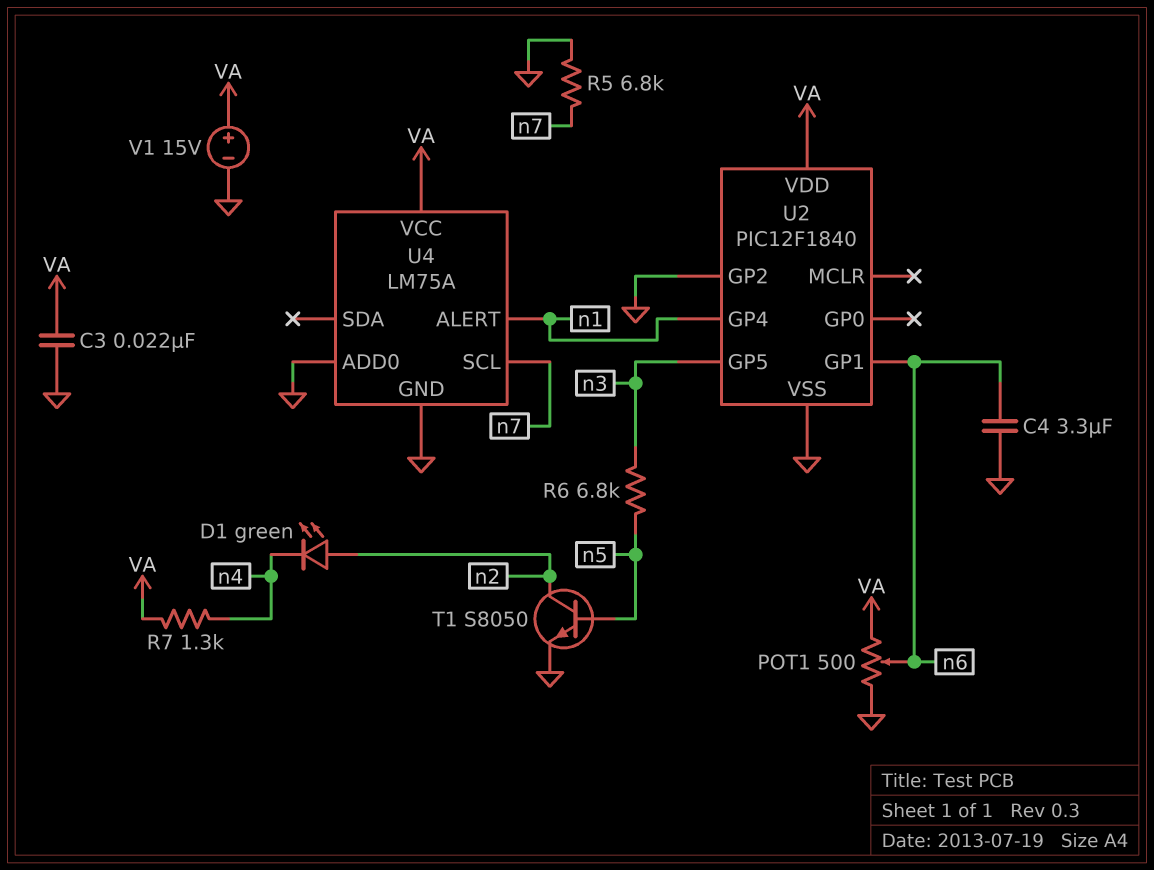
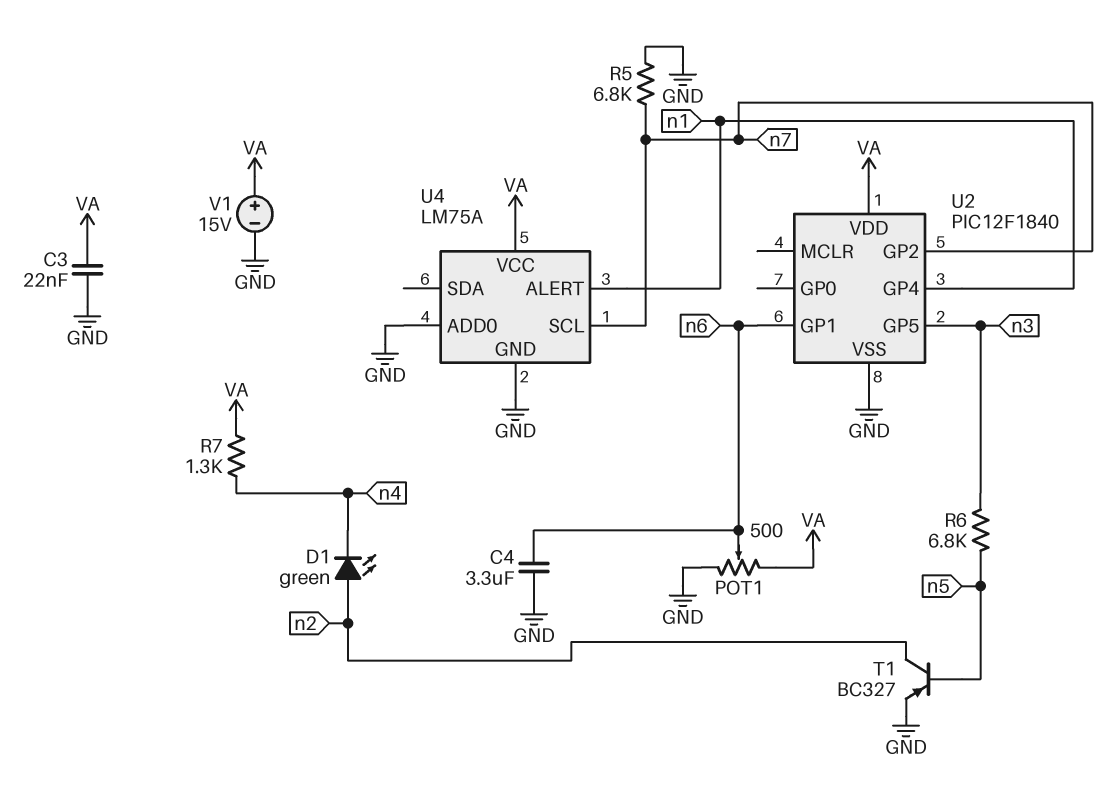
T1: NPN S8050 (B n5, C n2, E GND) -> PNP BC327 (B n5, C n2, E GND)
U2 pin GP2: GND -> n7

